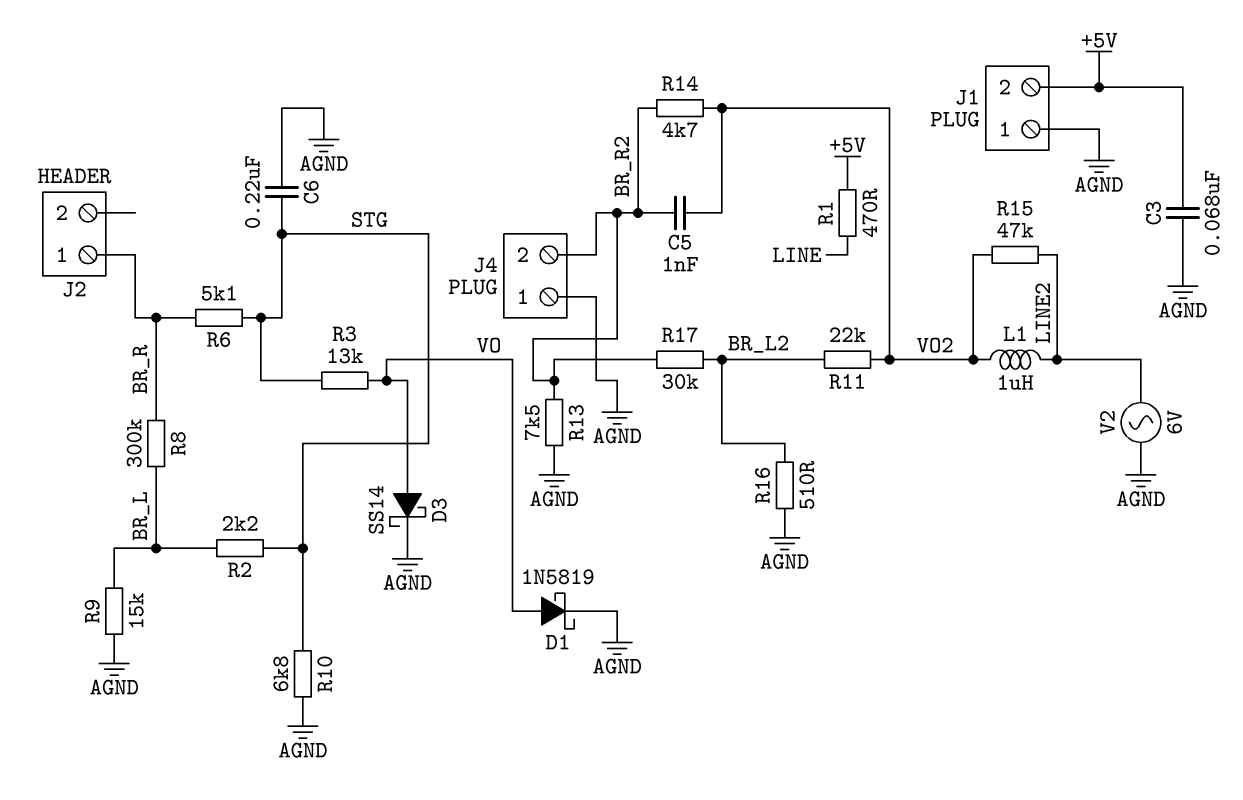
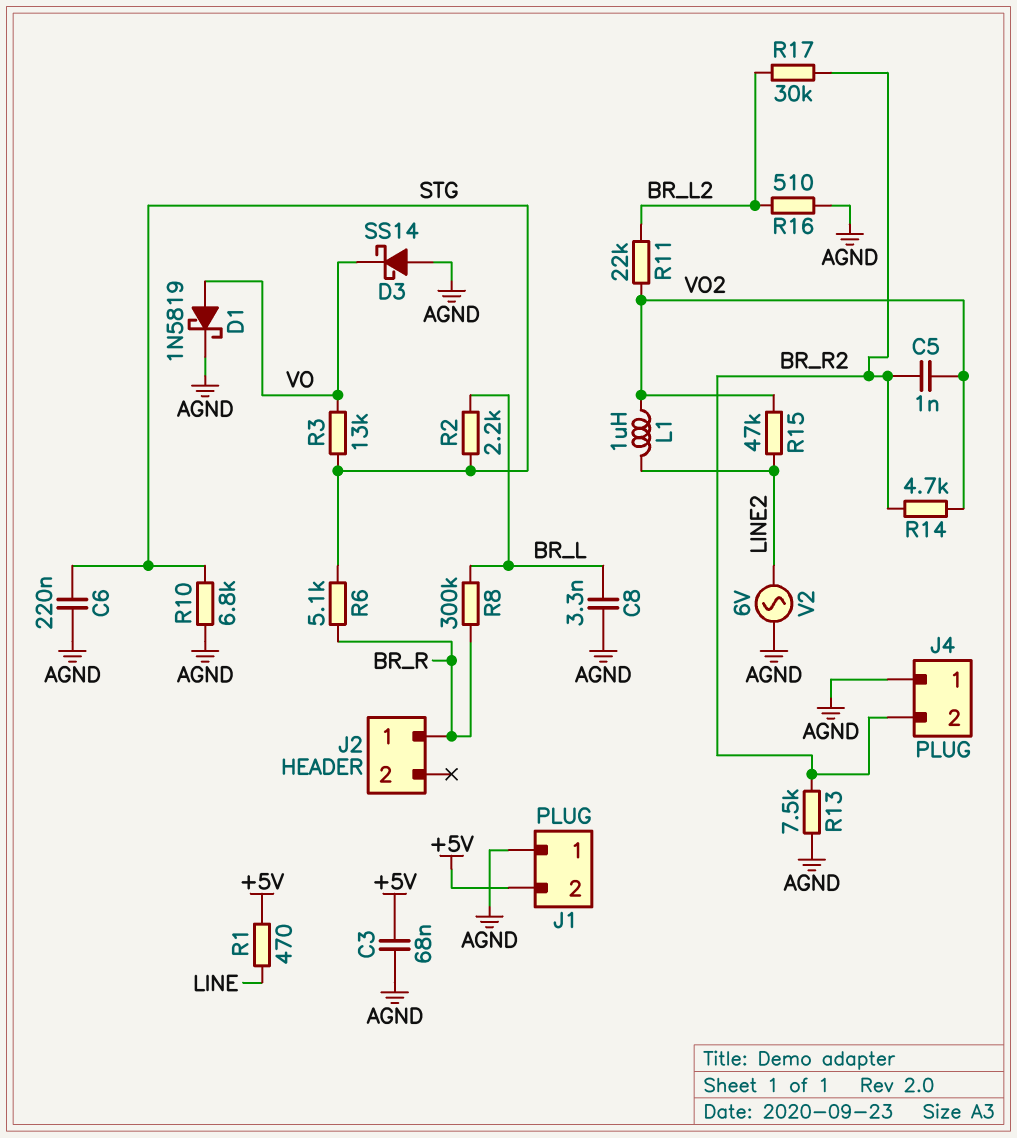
C8: none -> 3.3nF (AGND, BR_L)
D3: schottky SS14 (A VO, K AGND) -> schottky SS14 (A AGND, K VO)
R9: 15k (AGND, BR_L) -> none

